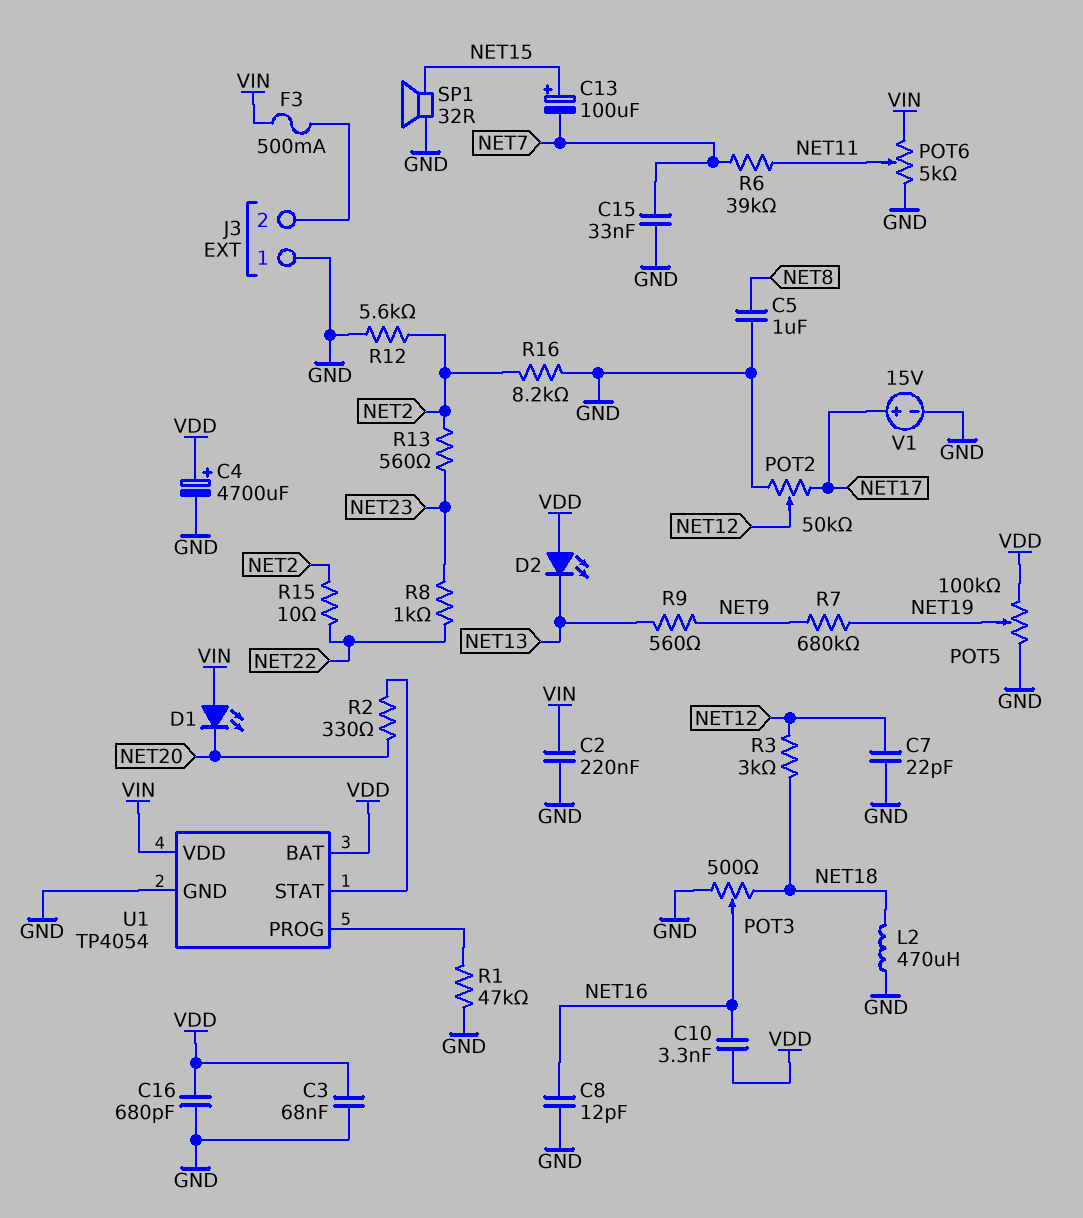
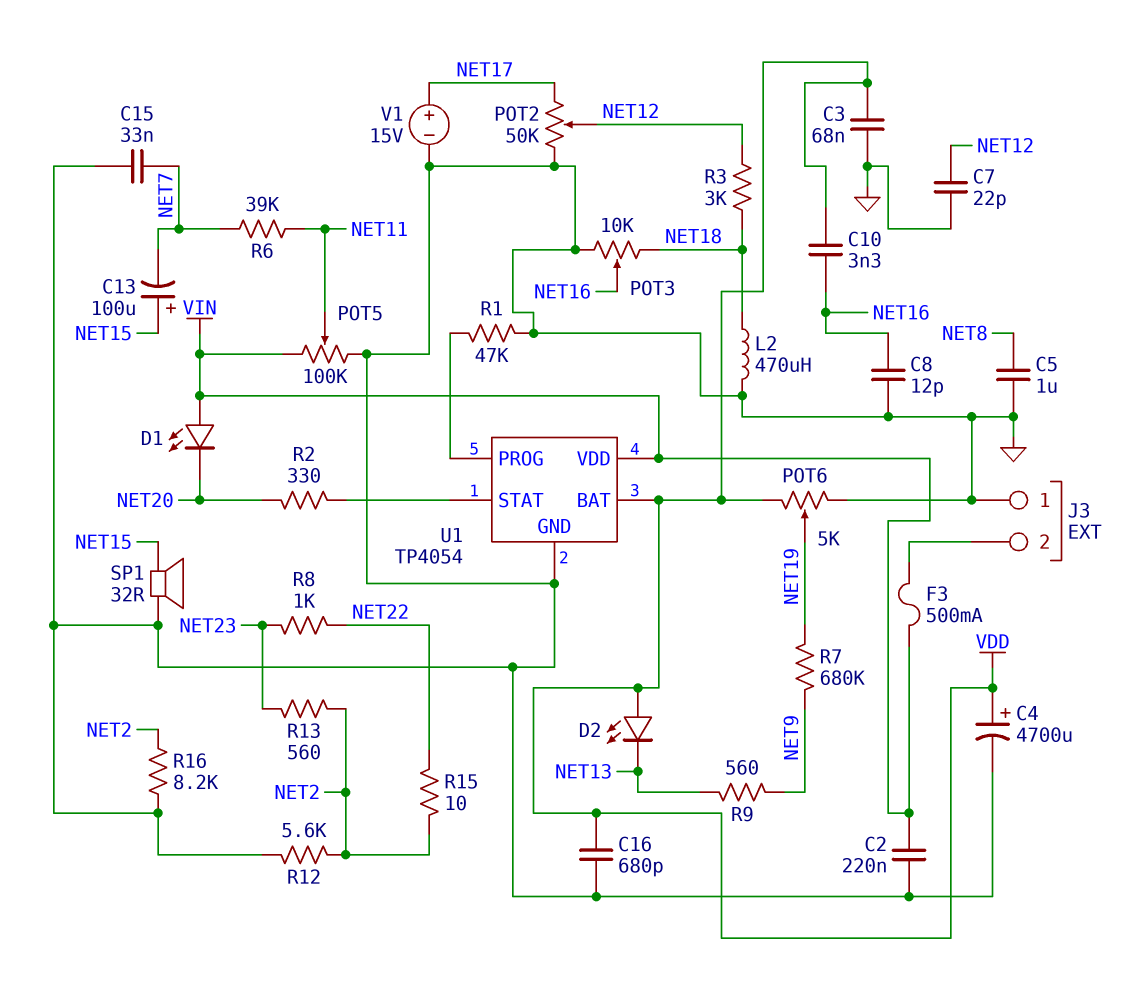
POT3: 500 (GND, NET18, wiper NET16) -> 10k (GND, NET18, wiper NET16)
POT5: 100k (GND, VDD, wiper NET19) -> 100k (GND, VIN, wiper NET11)
POT6: 5k (GND, VIN, wiper NET11) -> 5k (GND, VDD, wiper NET19)

